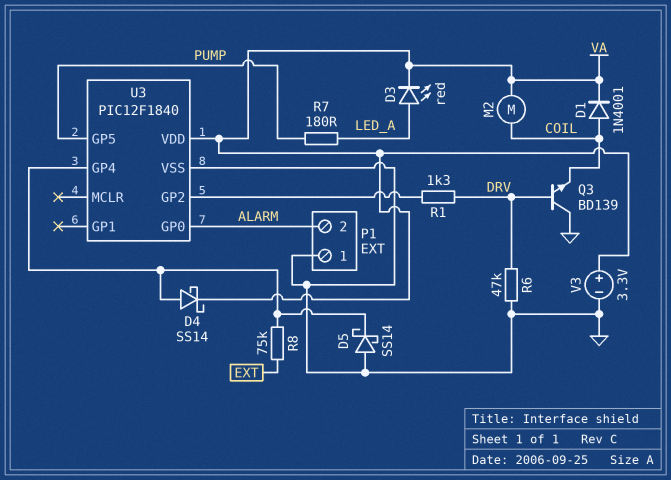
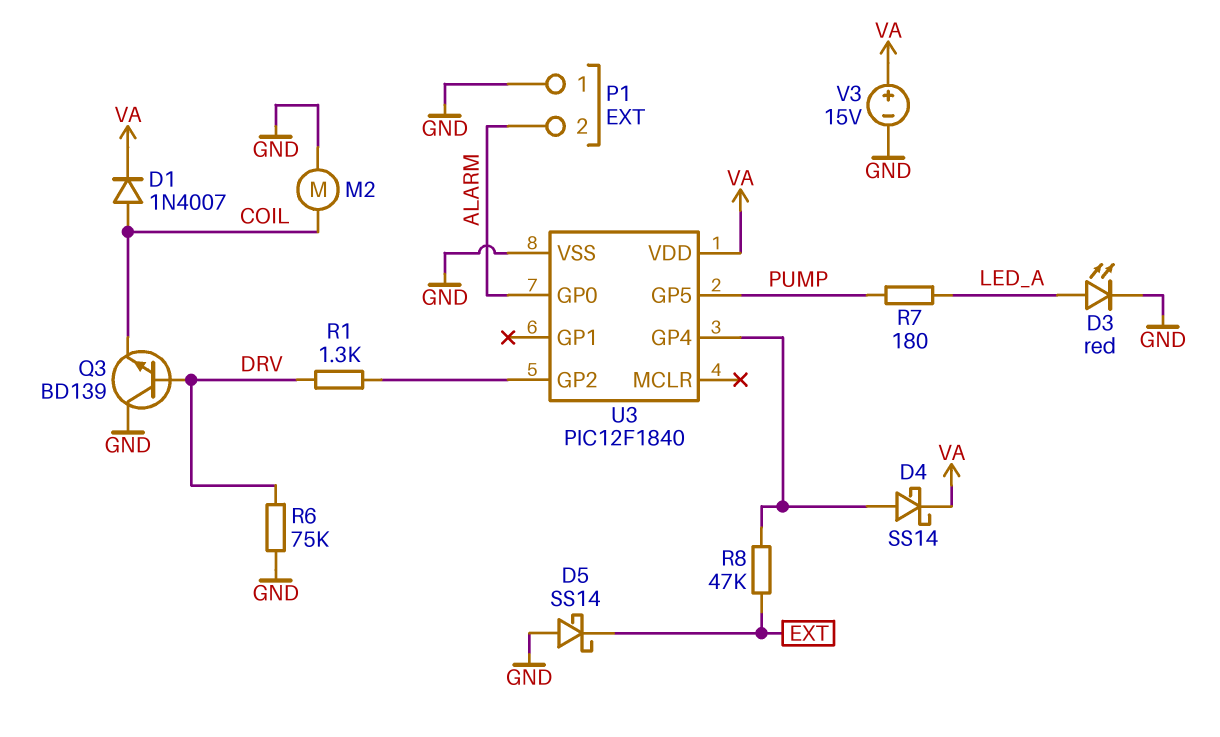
D1: diode 1N4001 (A COIL, K VA) -> diode 1N4007 (A COIL, K VA)
D3: LED red (A LED_A, K VA) -> LED red (A LED_A, K GND)
D5: schottky SS14 (A GND, K U3/GP4) -> schottky SS14 (A GND, K EXT)
M2: motor (COIL, VA) -> motor (COIL, GND)
R6: 47k (DRV, GND) -> 75k (DRV, GND)
R8: 75k (EXT, U3/GP4) -> 47k (EXT, U3/GP4)
V3: 3.3V (plus VA, minus GND) -> 15V (plus VA, minus GND)

